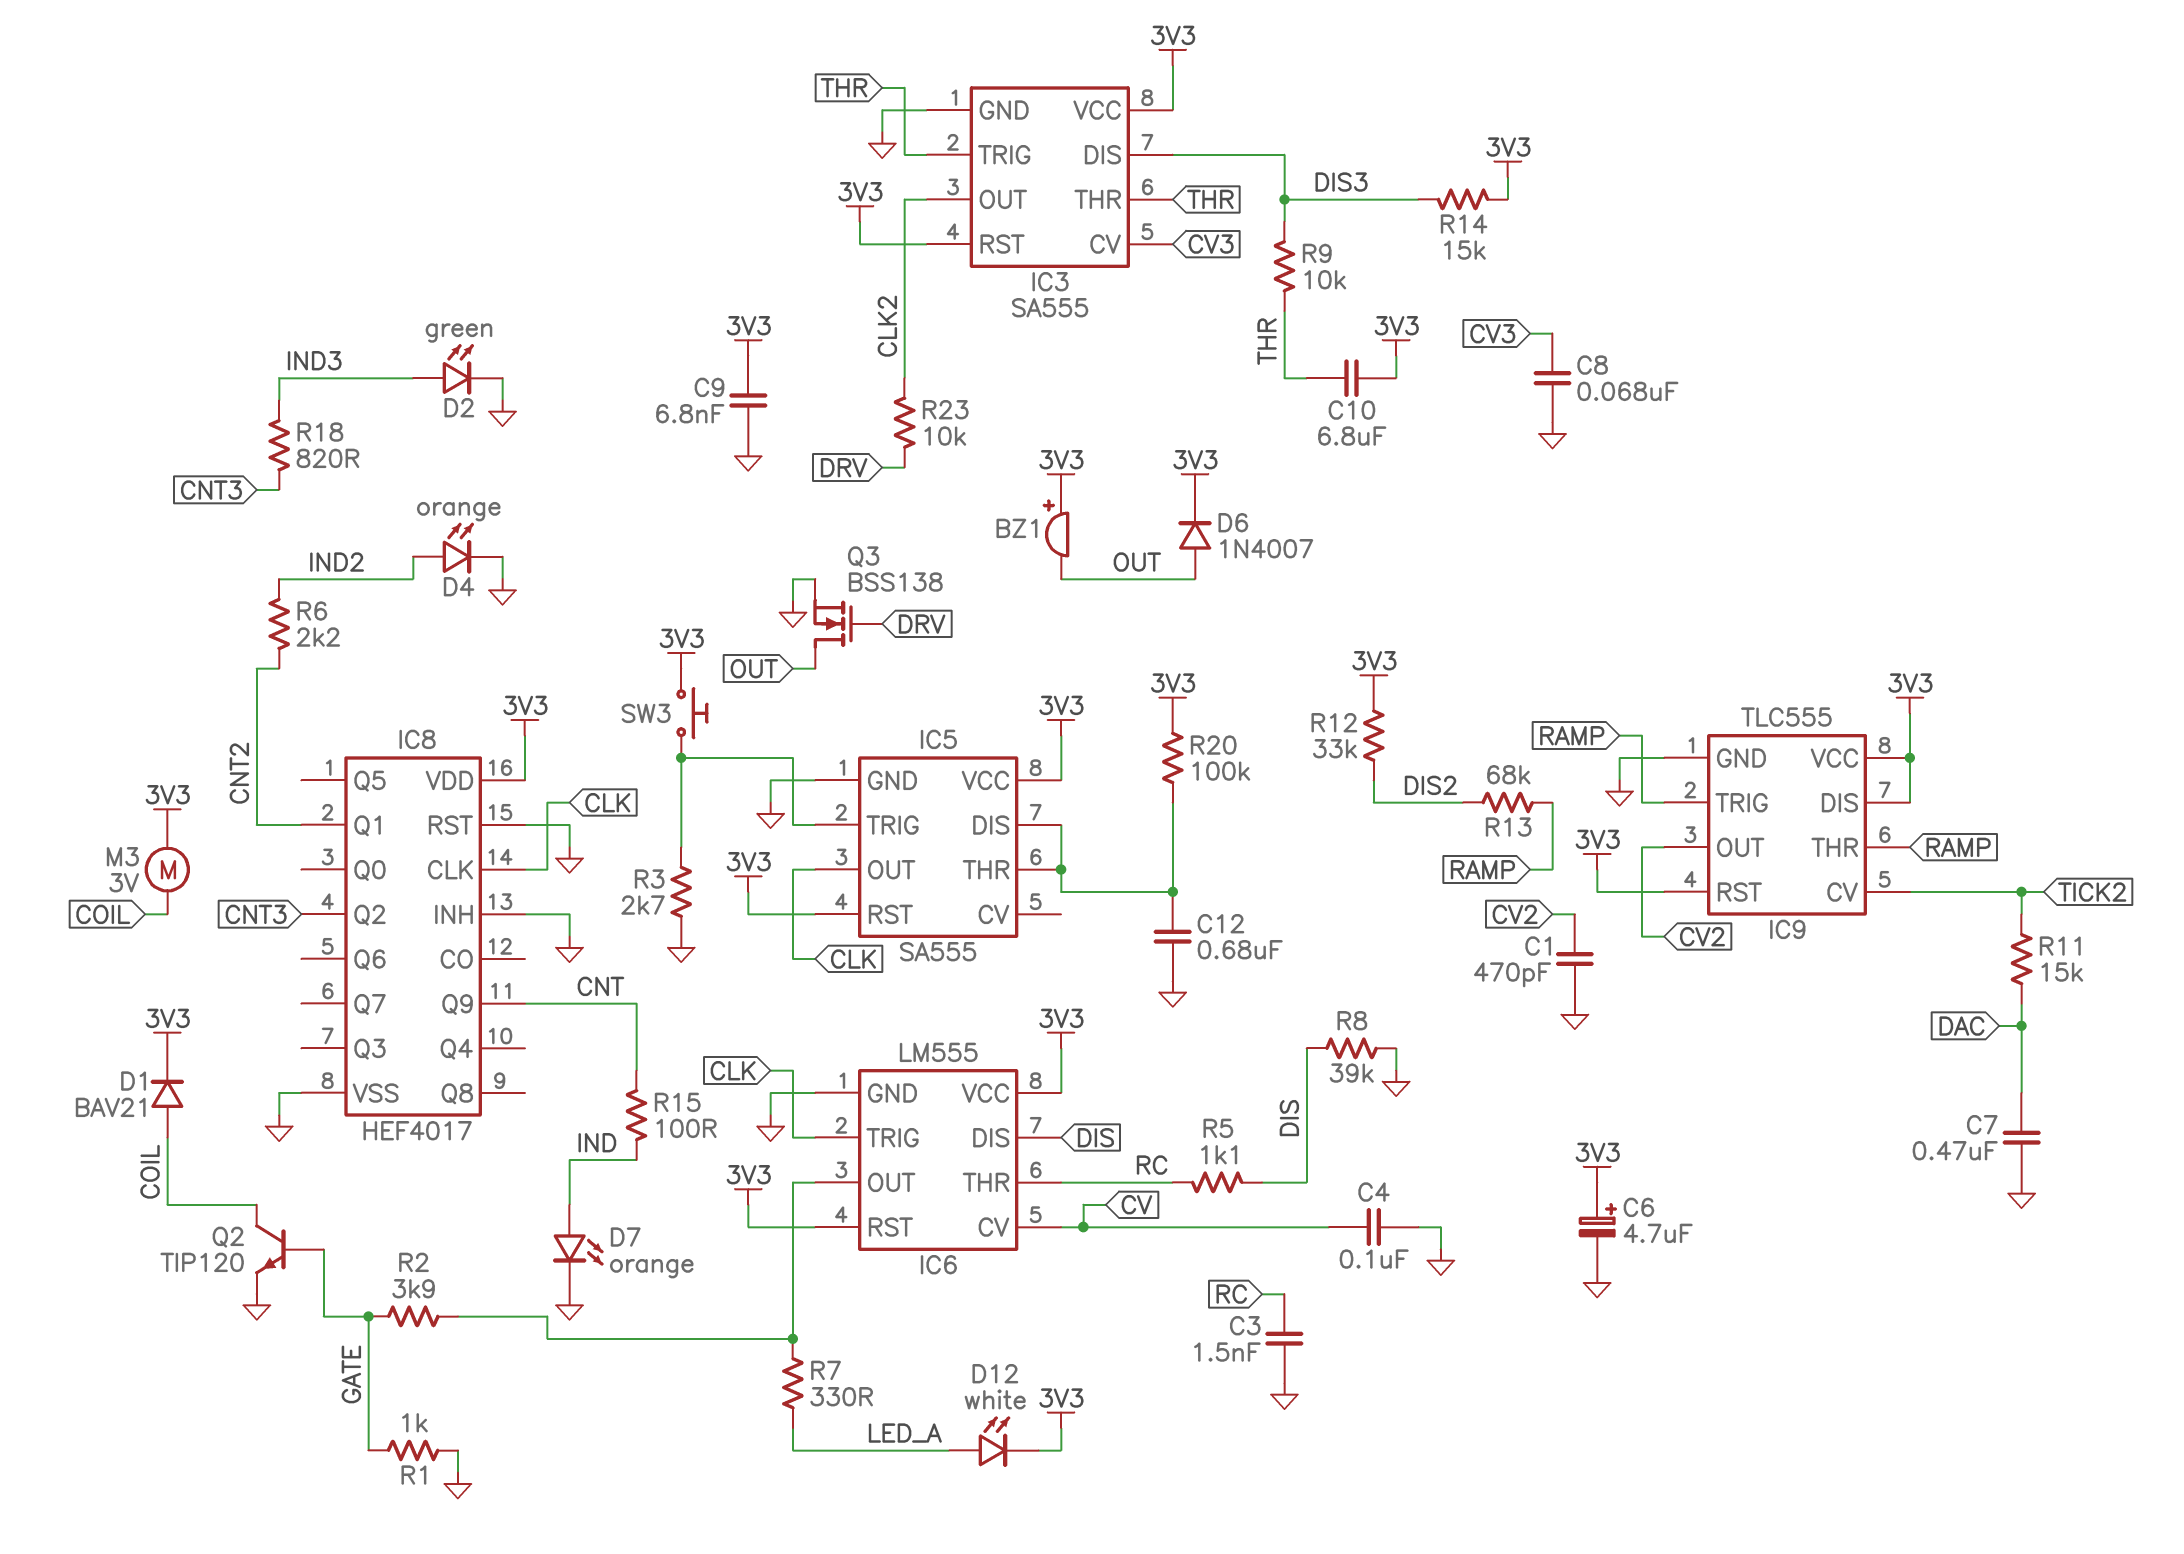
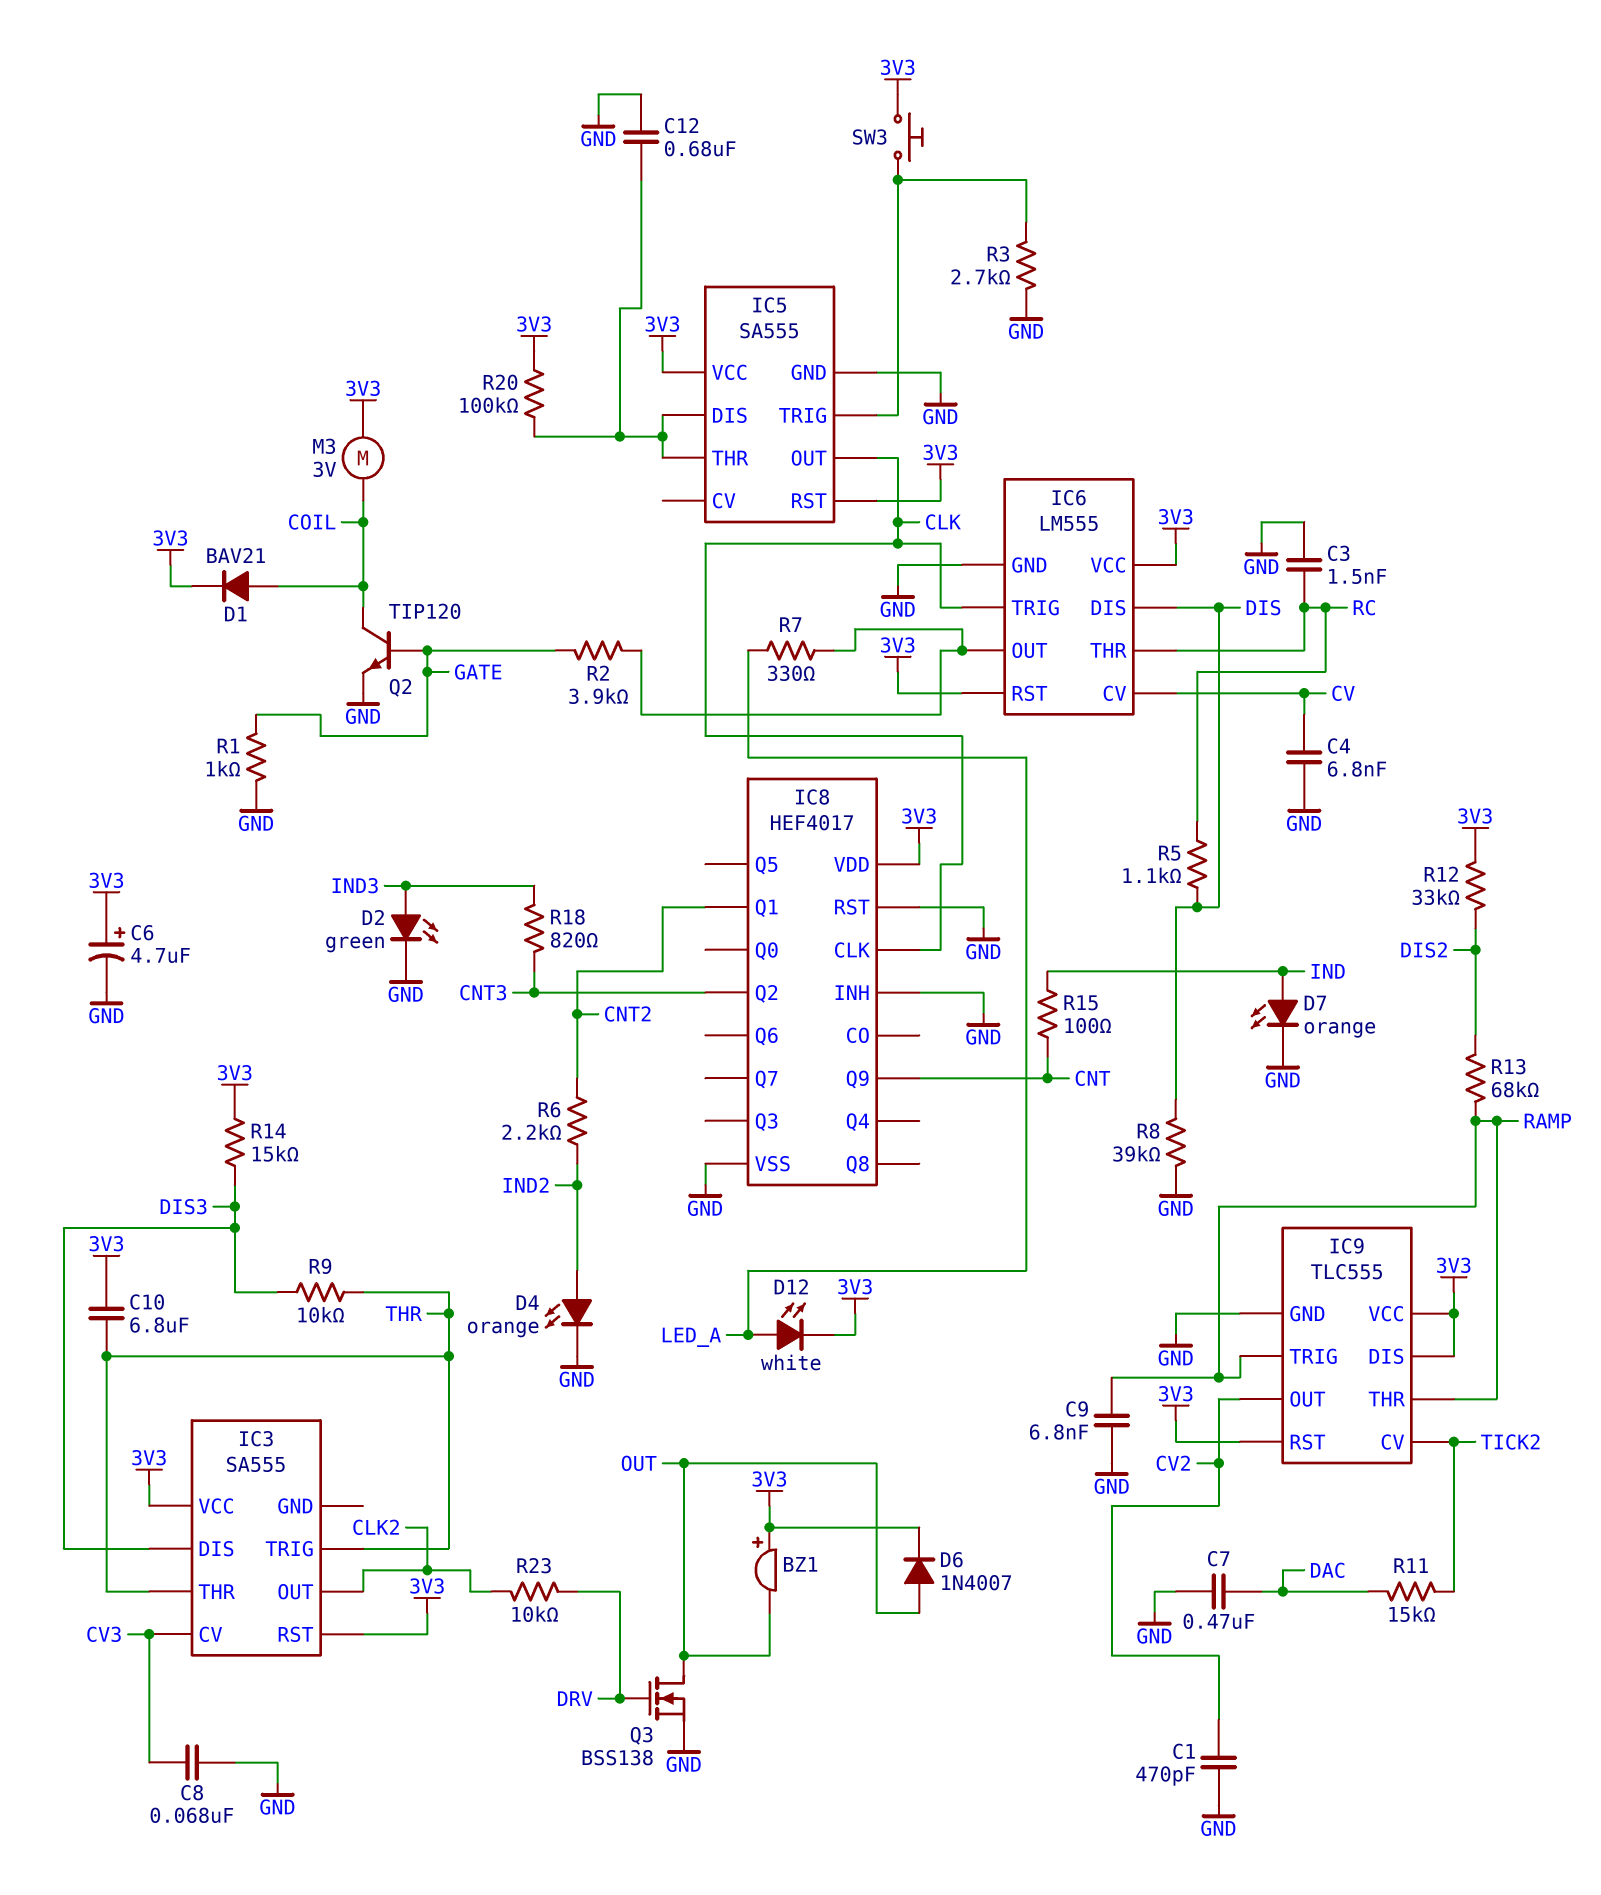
C4: 100nF (CV, GND) -> 6.8nF (CV, GND)
C9: 6.8nF (3V3, GND) -> 6.8nF (GND, RAMP)
IC3 pin GND: GND -> none

